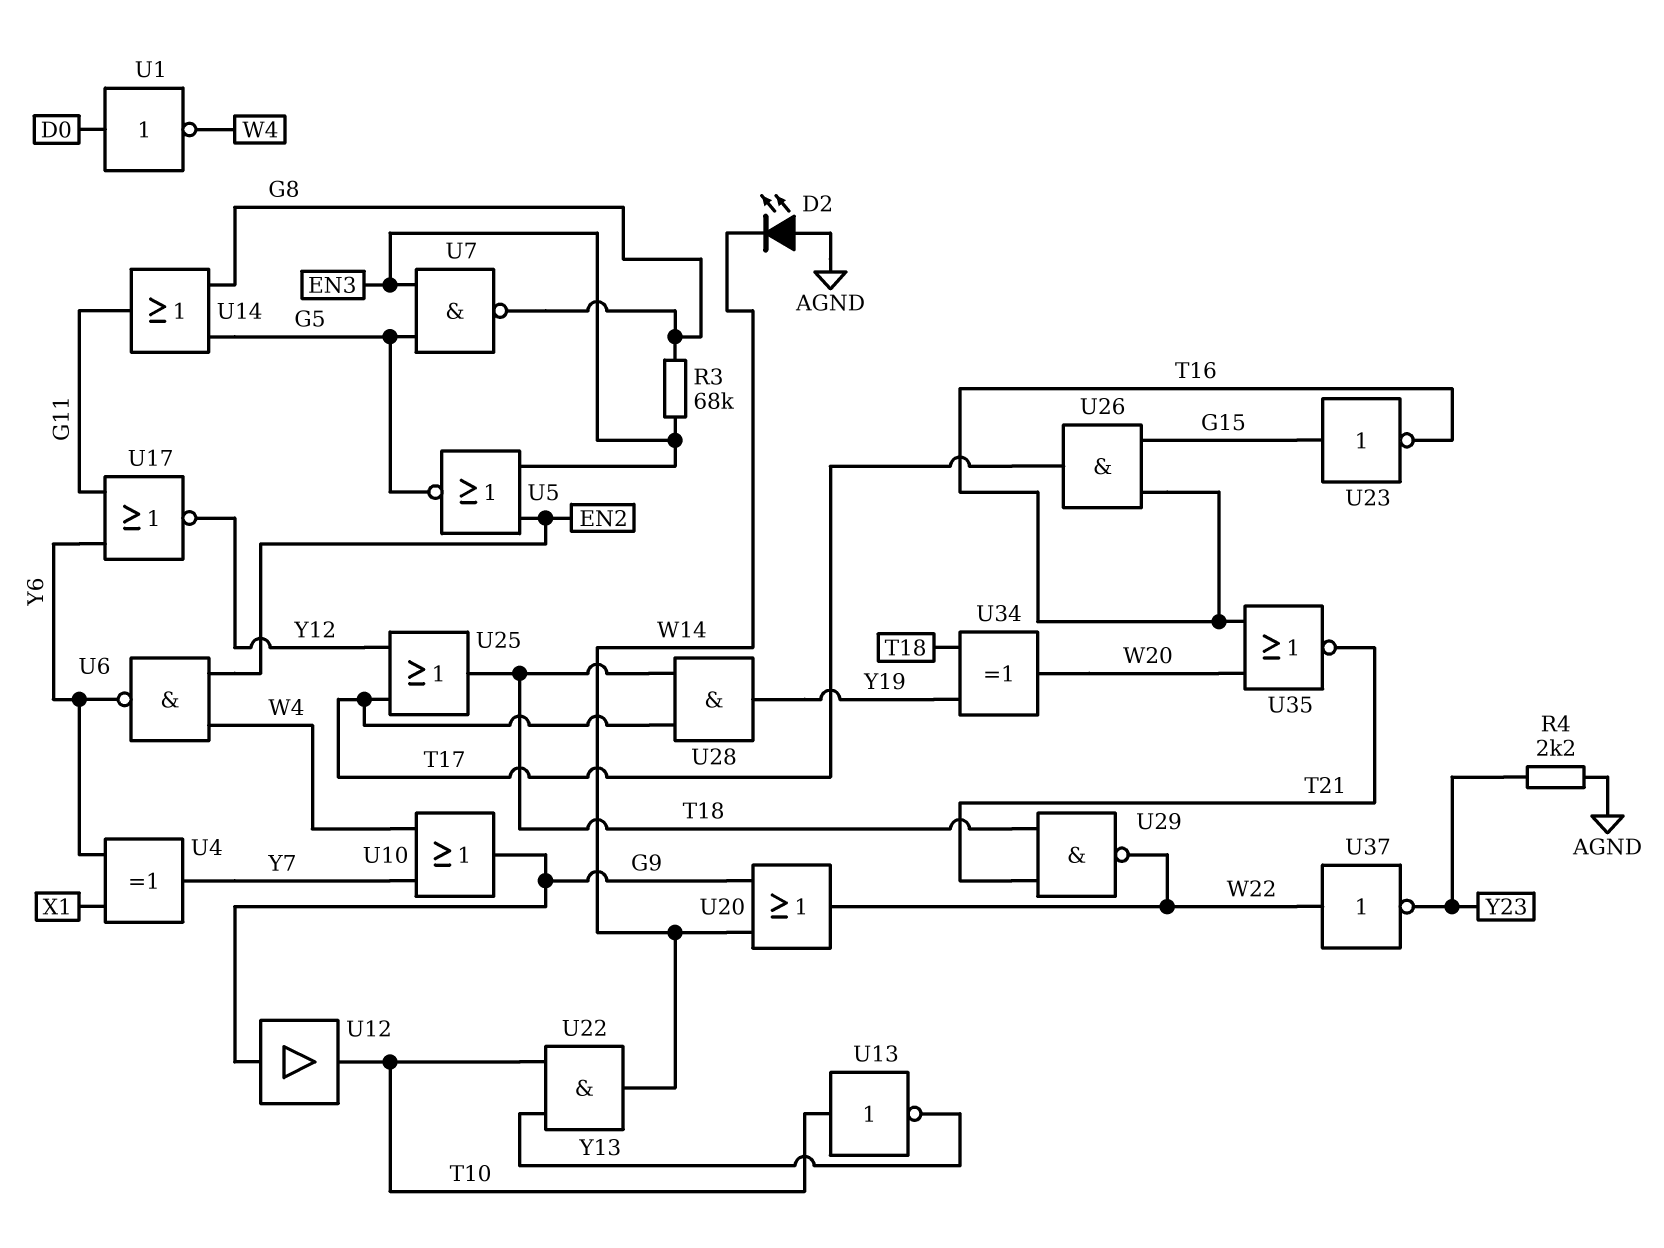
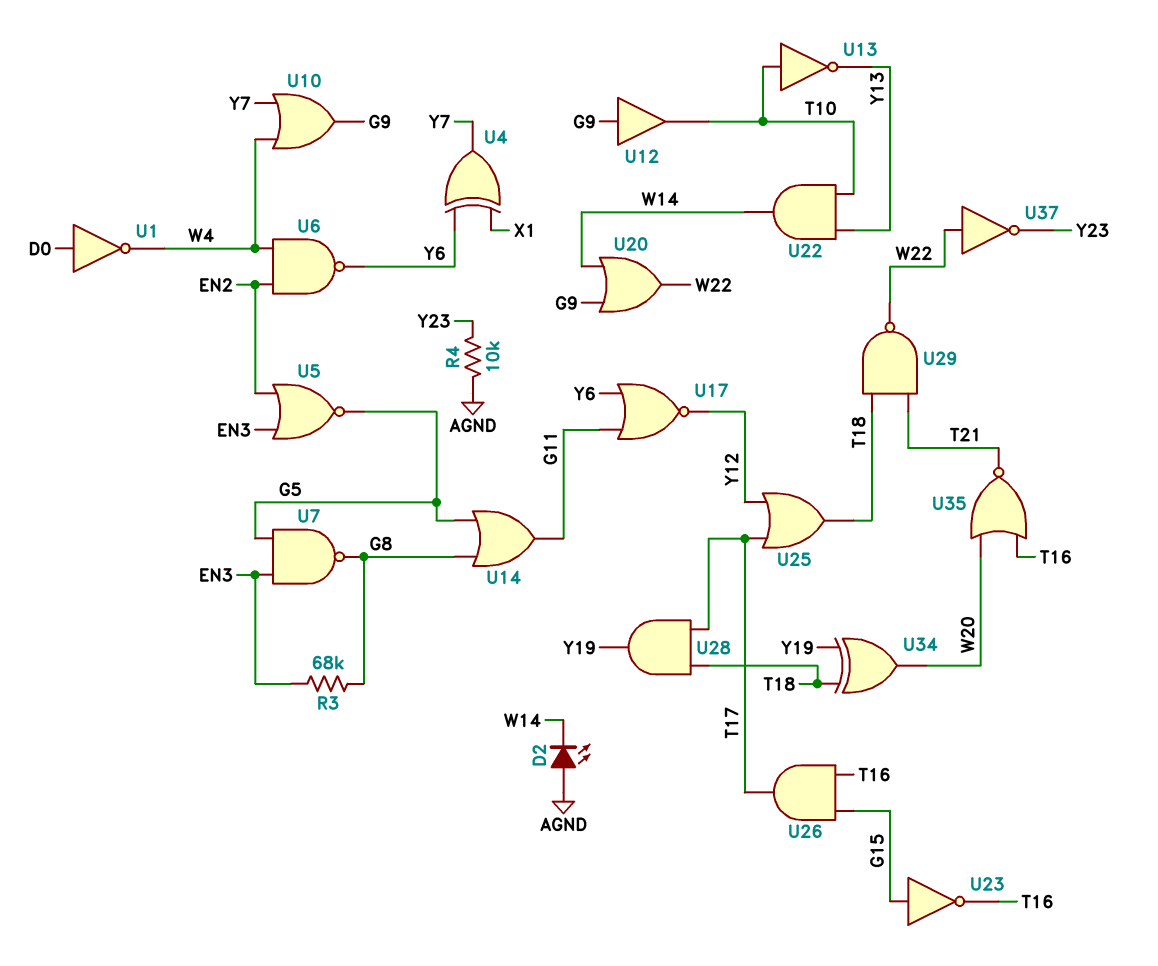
R4: 2.2k (AGND, Y23) -> 10k (AGND, Y23)

